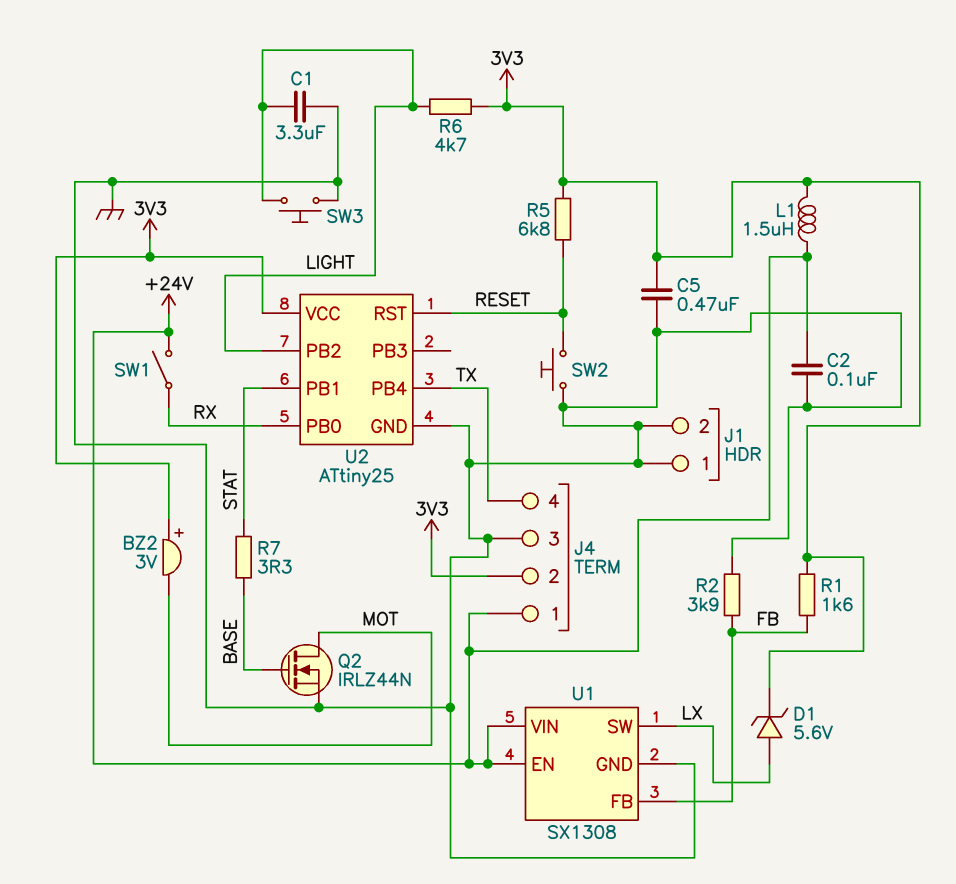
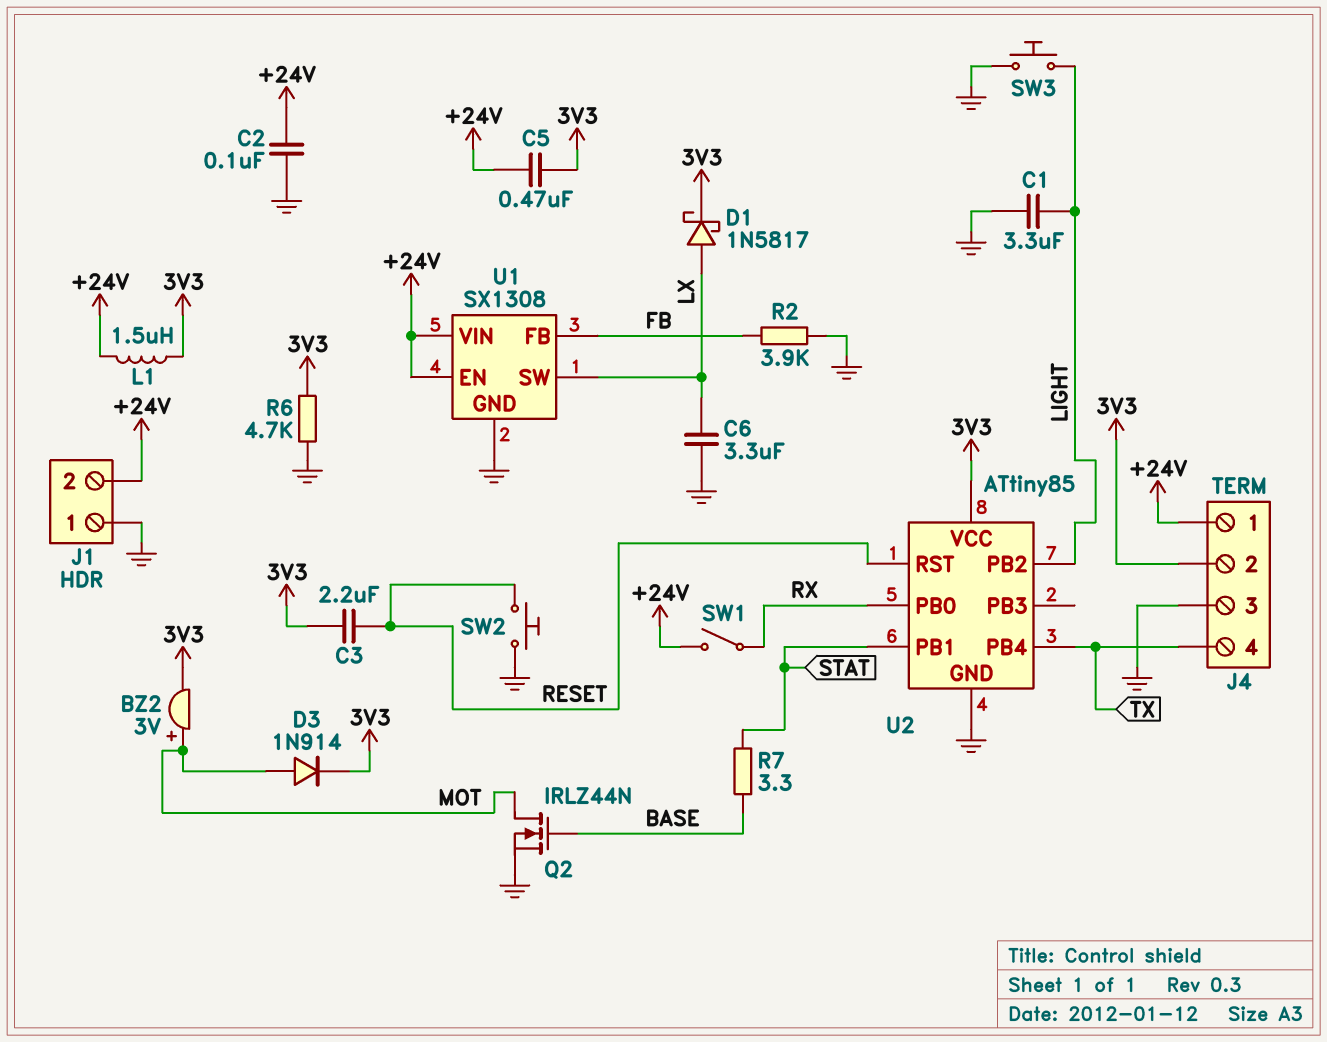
BZ2: buzzer 3V (plus 3V3, minus MOT) -> buzzer 3V (plus MOT, minus 3V3)
C3: none -> 2.2uF (3V3, RESET)
C5: 470nF (3V3, GND) -> 470nF (+24V, 3V3)
C6: none -> 3.3uF (GND, LX)
D1: zener 5.6V (A LX, K 3V3) -> schottky 1N5817 (A LX, K 3V3)
D3: none -> diode 1N914 (A MOT, K 3V3)
J1 pin 2: GND -> +24V
R1: 1.6k (3V3, FB) -> none
R5: 6.8k (3V3, RESET) -> none
R6: 4.7k (3V3, LIGHT) -> 4.7k (3V3, GND)
U2: ATtiny25 -> ATtiny85

